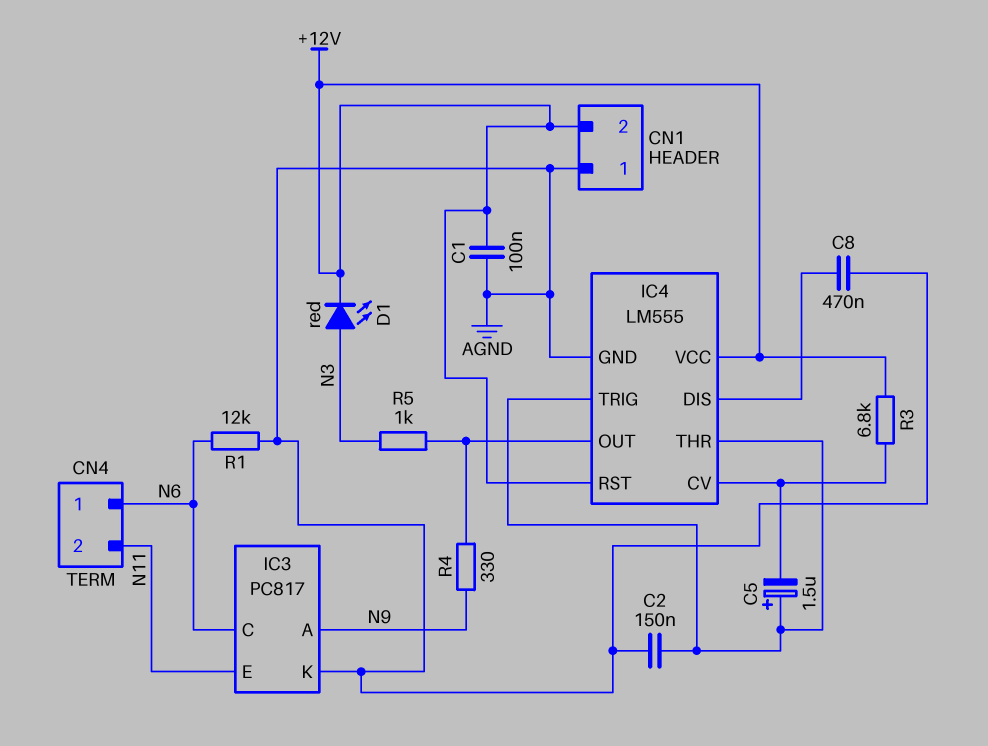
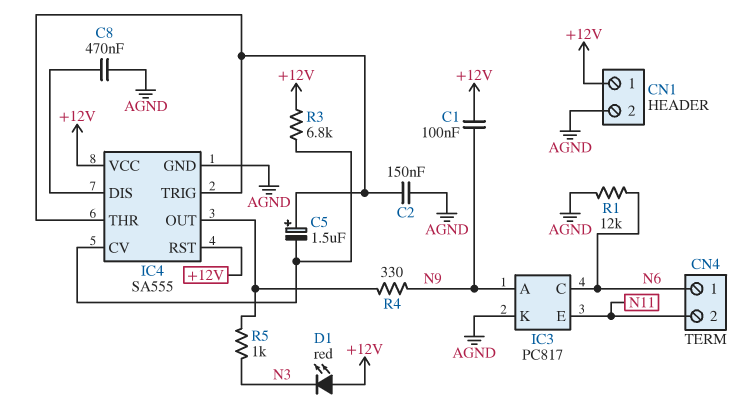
C1: 100nF (+12V, AGND) -> 100nF (+12V, N9)
CN1 pin 1: AGND -> +12V
CN1 pin 2: +12V -> AGND
D1: LED red (A N3, K +12V) -> LED red (A +12V, K N3)
IC4: LM555 -> SA555

